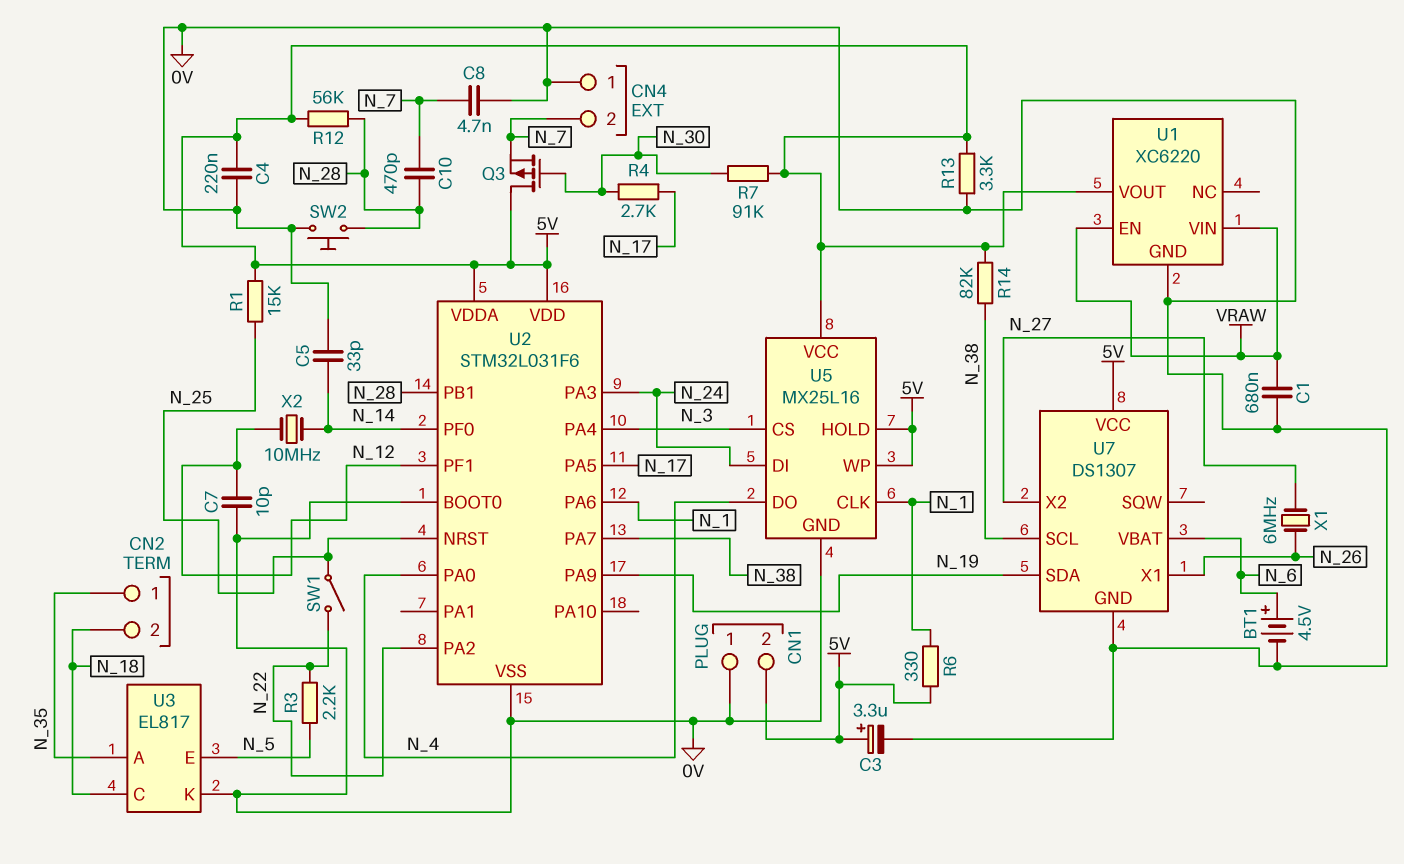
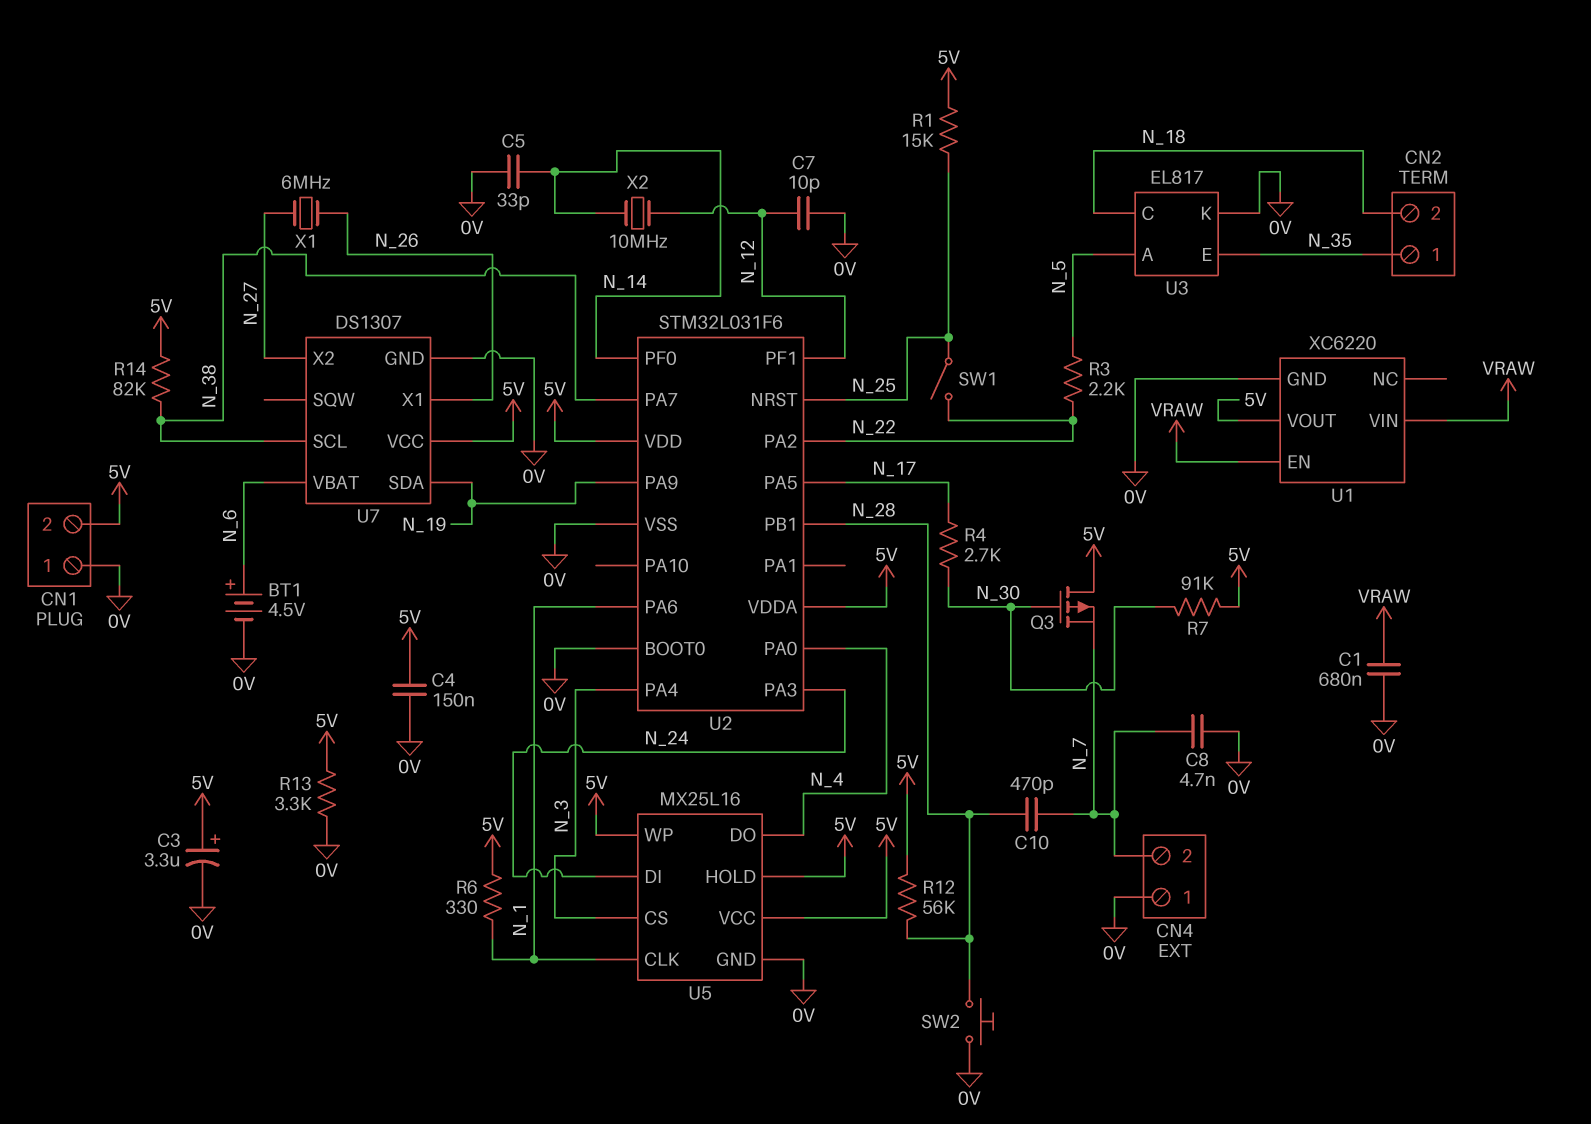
C4: 220nF (0V, 5V) -> 150nF (0V, 5V)
U3 pin A: N_35 -> N_5
U3 pin E: N_5 -> N_35

